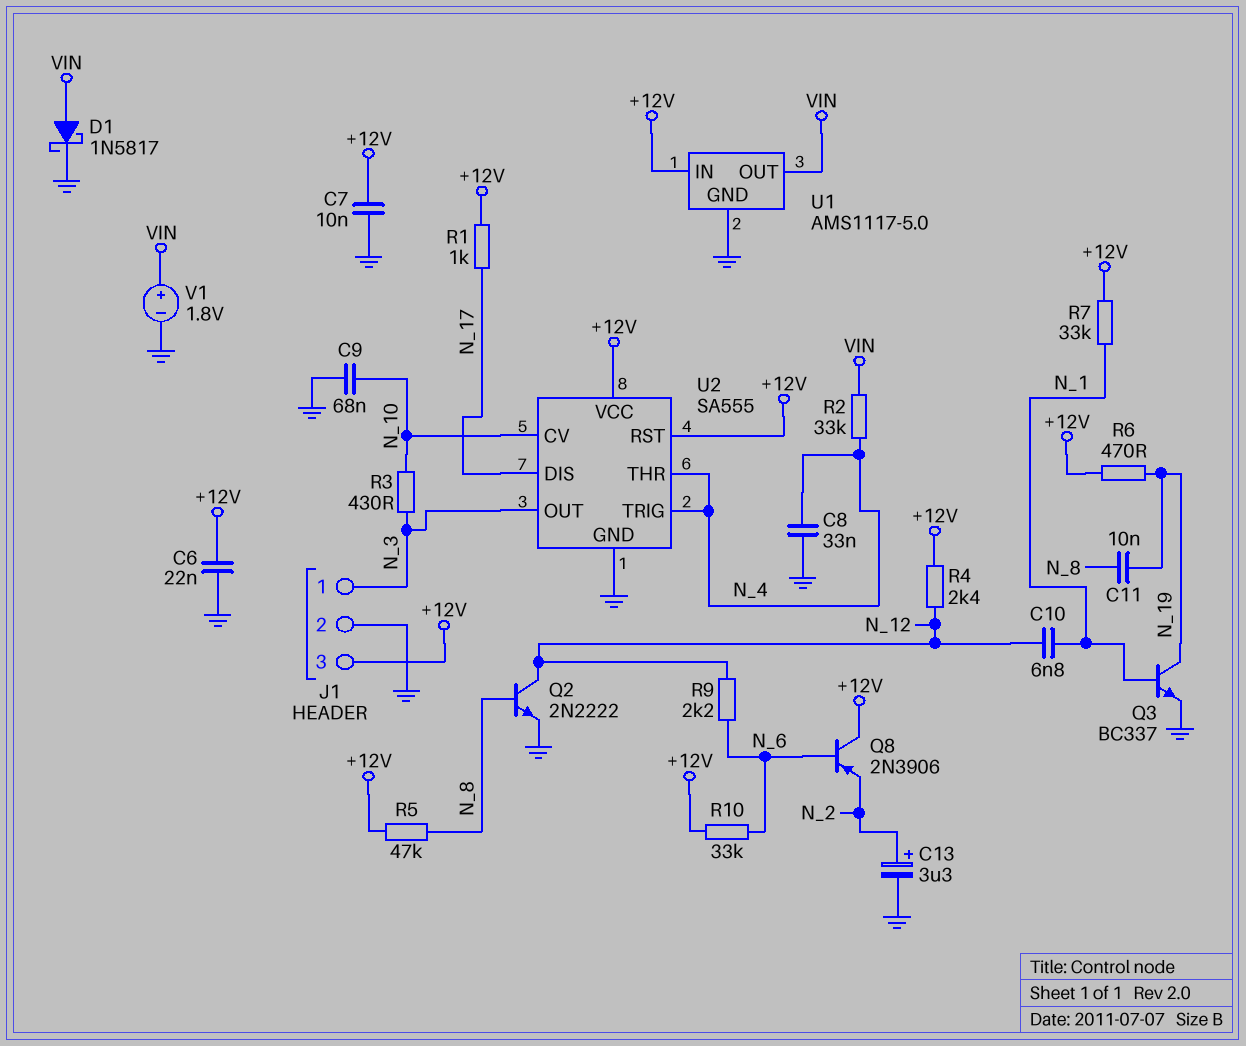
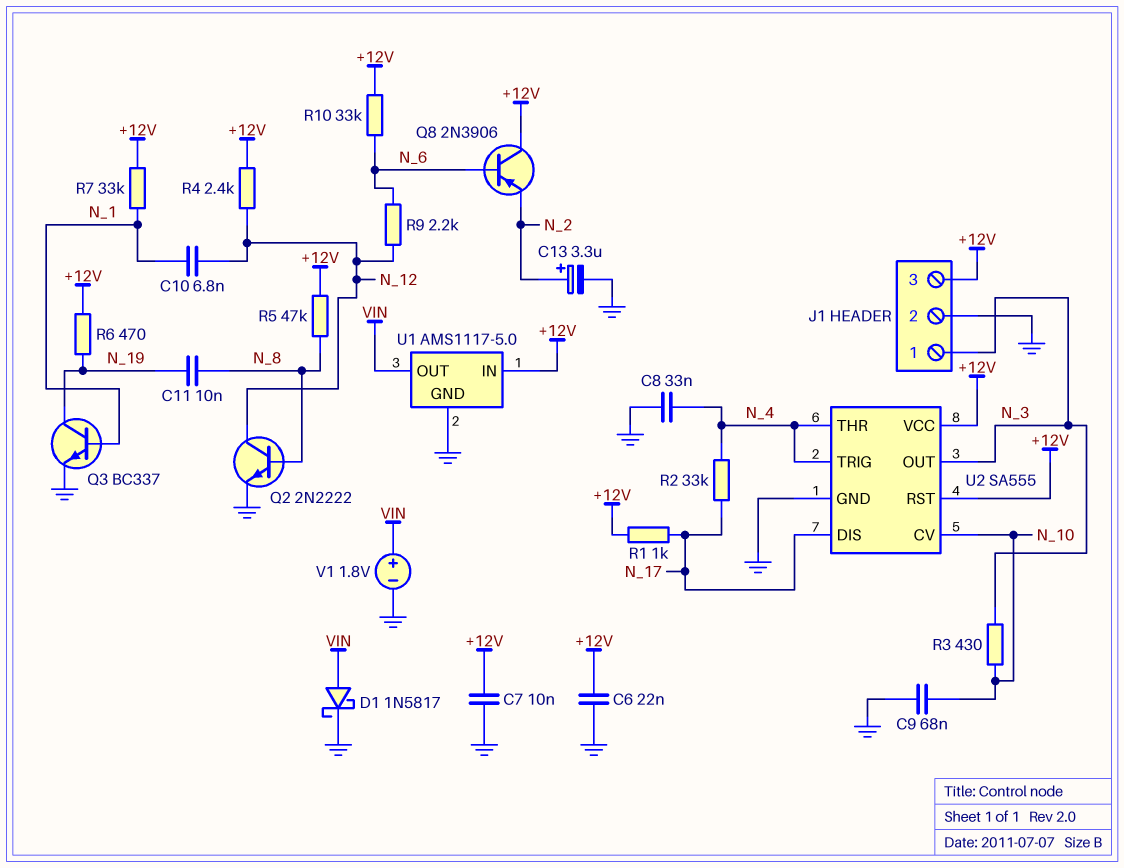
R2: 33k (N_4, VIN) -> 33k (N_4, N_17)

